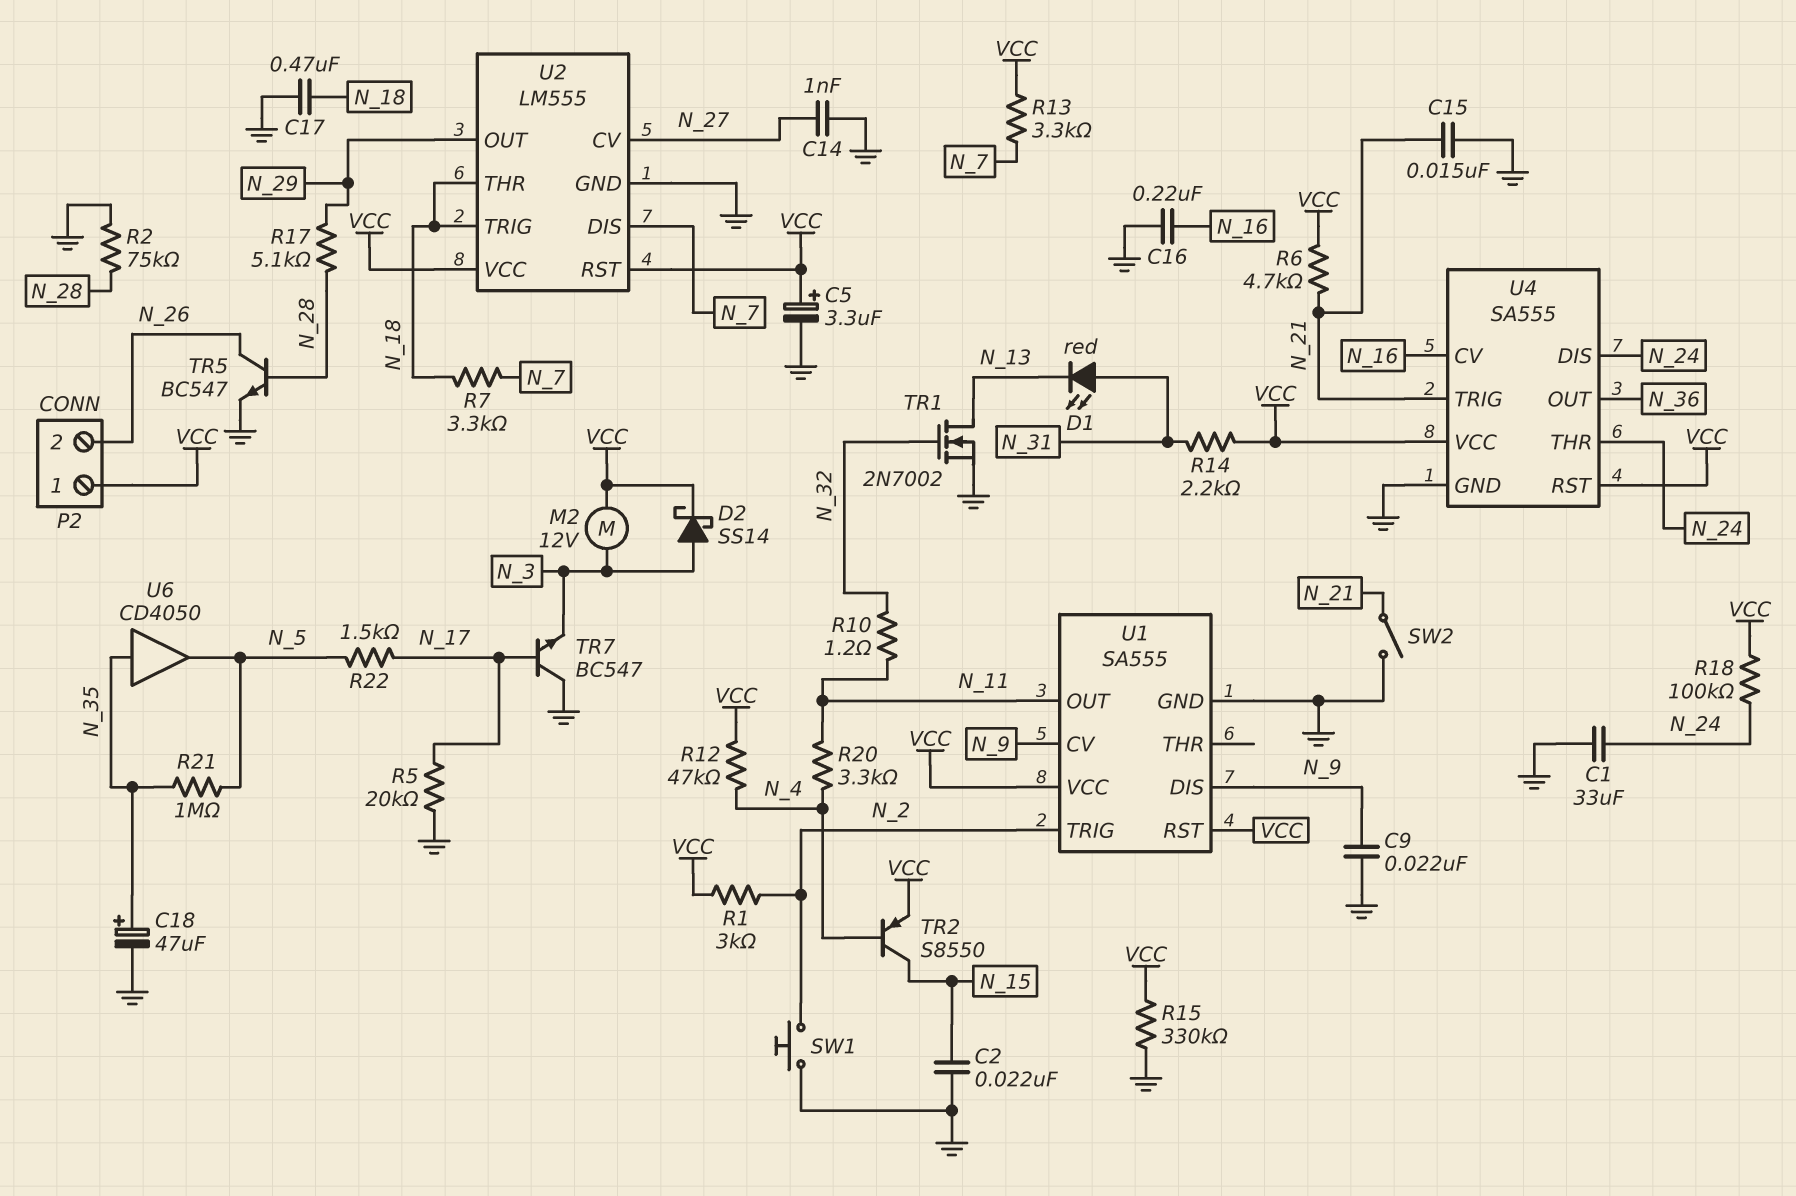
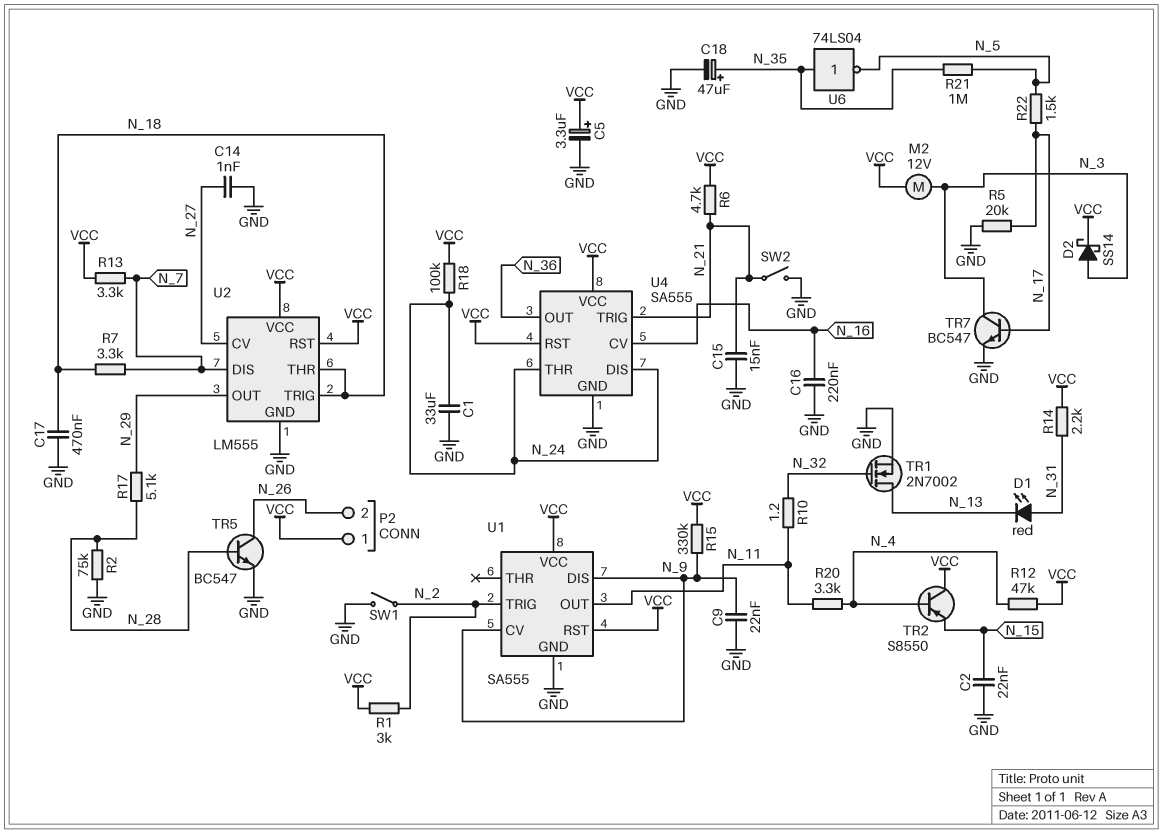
R15: 330k (GND, VCC) -> 330k (N_9, VCC)
SW1: button (GND, N_2) -> switch (GND, N_2)
TR2: PNP S8550 (B N_4, C N_15, E VCC) -> PNP S8550 (B N_4, C VCC, E N_15)
TR7: NPN BC547 (B N_17, C GND, E N_3) -> NPN BC547 (B N_17, C N_3, E GND)
U6: buffer CD4050 (in N_35, out N_5) -> NOT 74LS04 (in N_35, out N_5)

